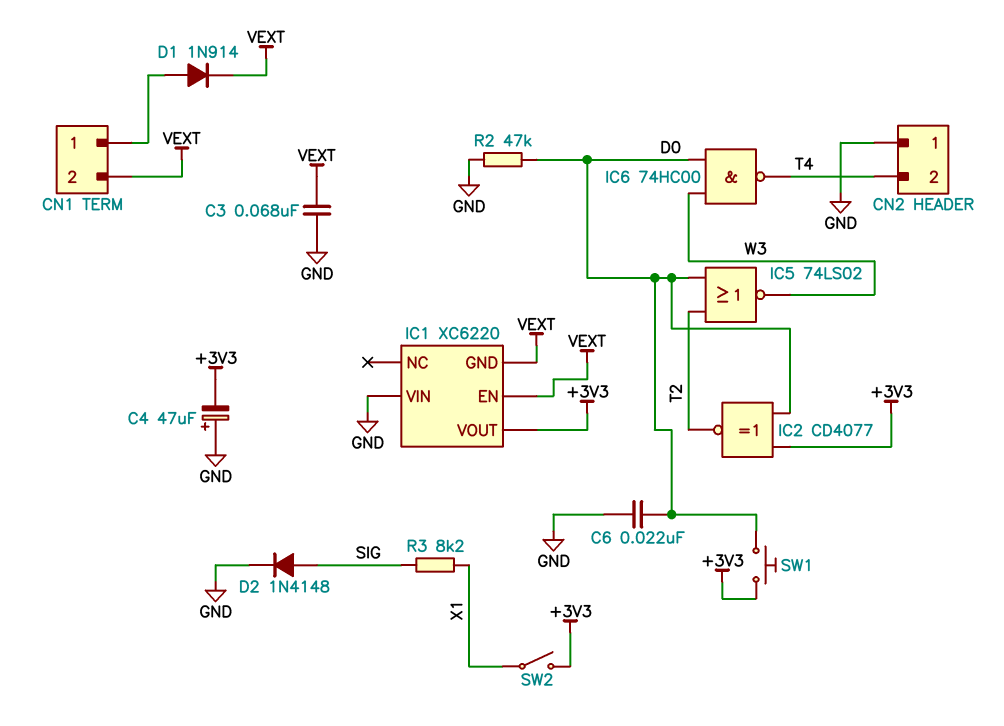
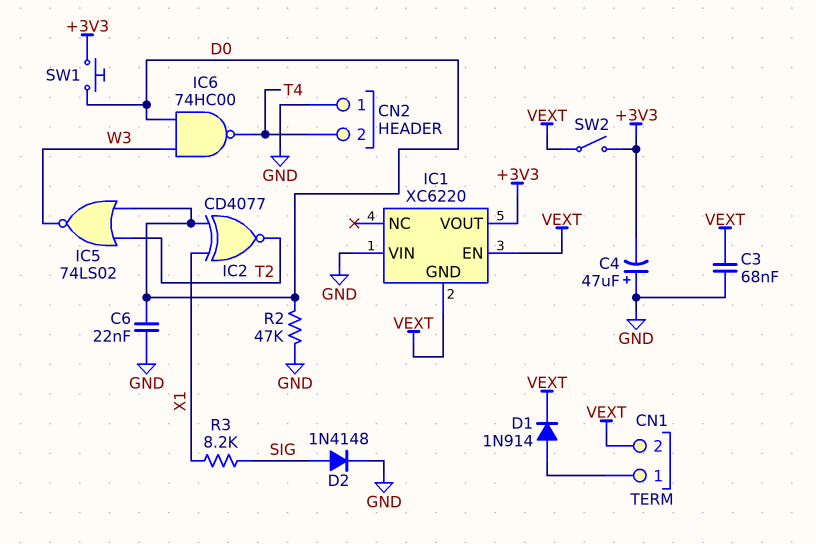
IC2: XNOR CD4077 (in +3V3, in D0, out T2) -> XNOR CD4077 (in D0, in X1, out T2)
SW2: switch (+3V3, X1) -> switch (+3V3, VEXT)

